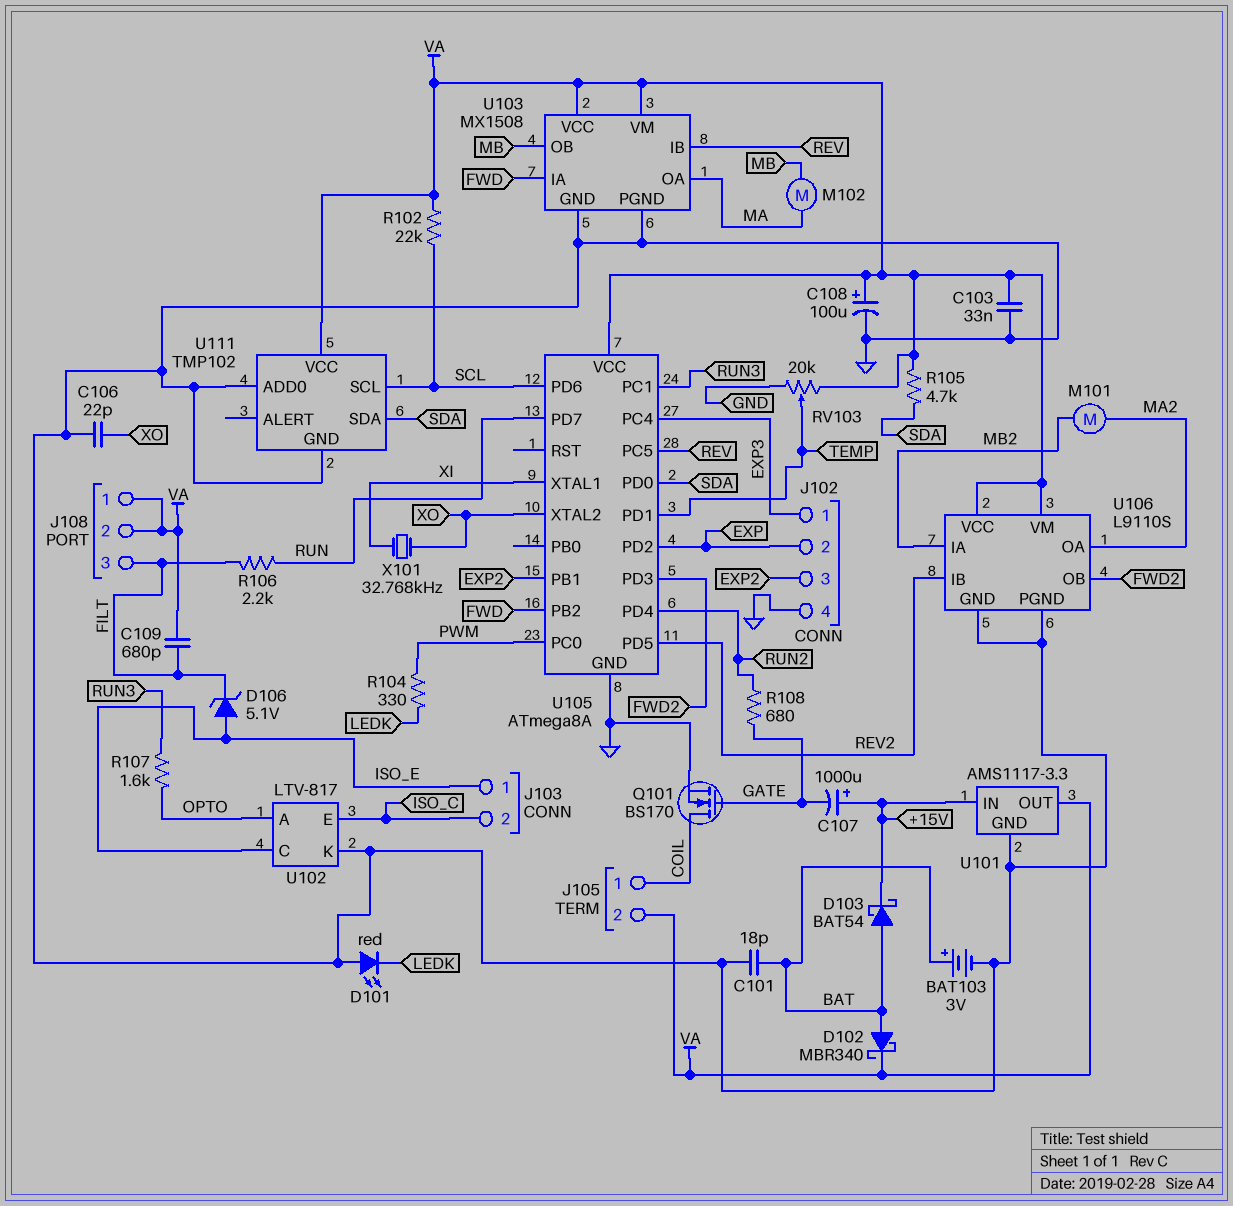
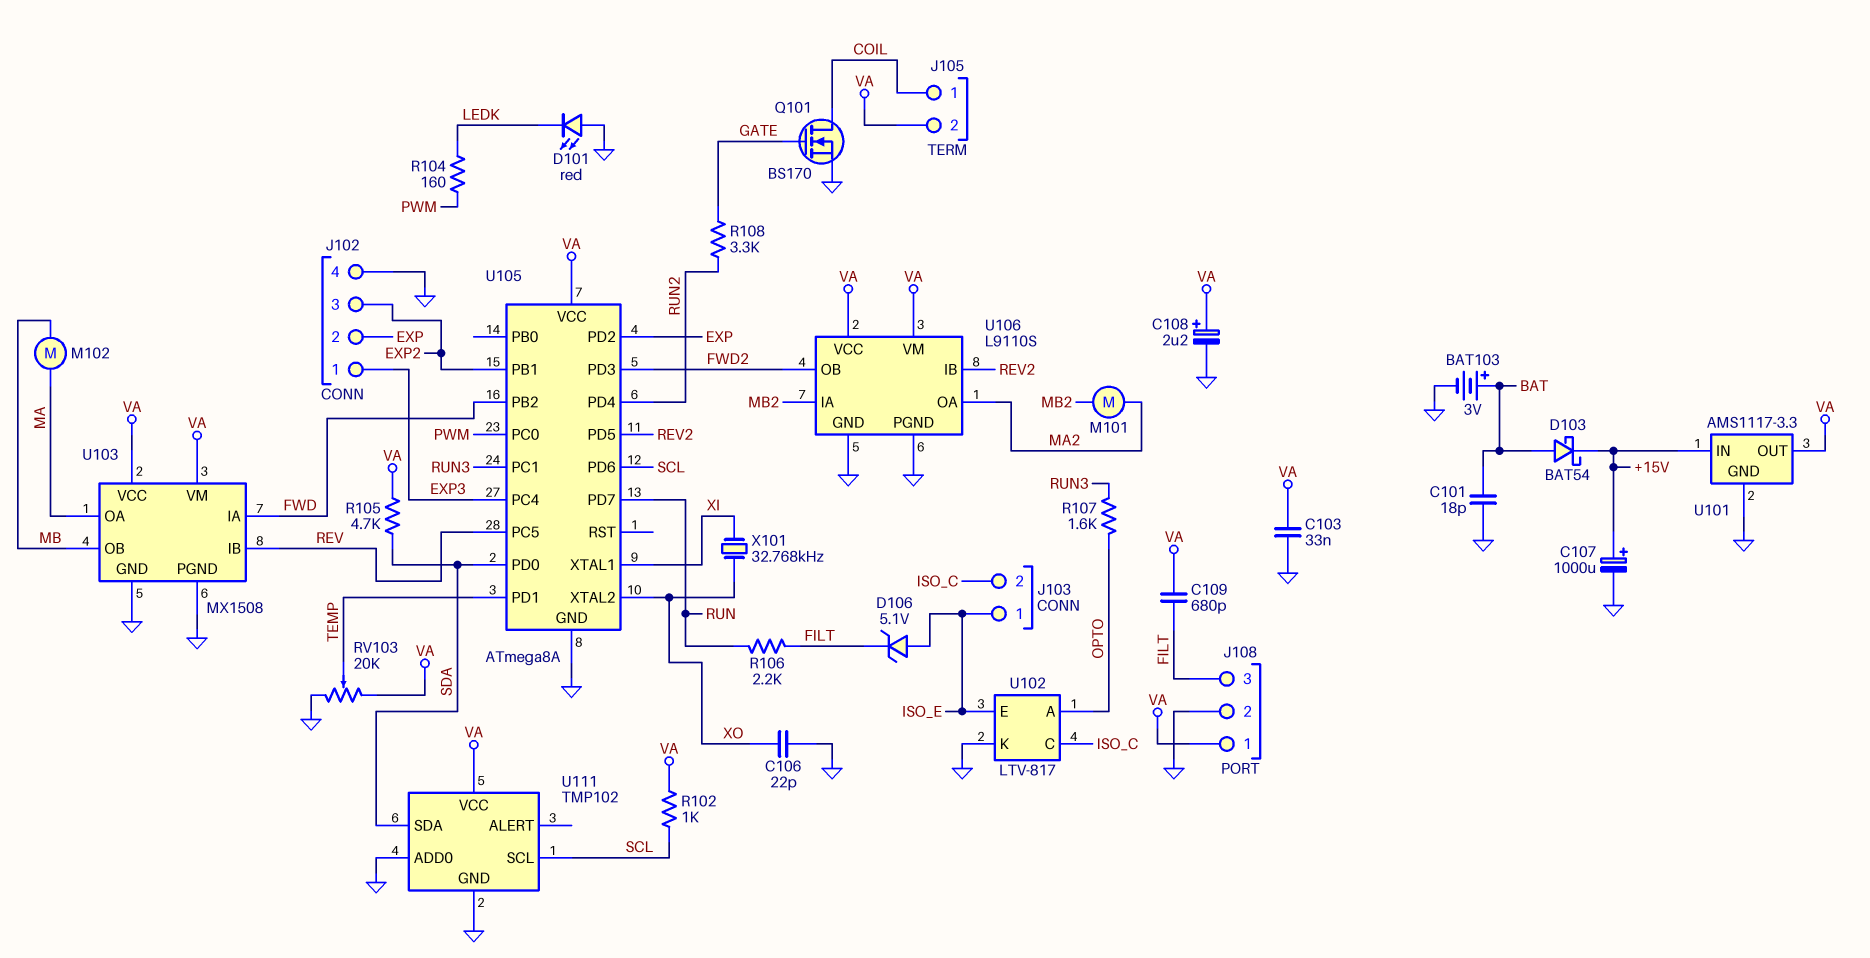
C107: 1000uF (plus +15V, minus GATE) -> 1000uF (plus +15V, minus GND)
C108: 100uF (plus VA, minus GND) -> 2.2uF (plus VA, minus GND)
D102: schottky MBR340 (A BAT, K VA) -> none
J108 pin 2: VA -> GND
R102: 22k (SCL, VA) -> 1k (SCL, VA)
R104: 330 (LEDK, PWM) -> 160 (LEDK, PWM)
R108: 680 (GATE, RUN2) -> 3.3k (GATE, RUN2)
U102 pin C: ISO_E -> ISO_C
U102 pin E: ISO_C -> ISO_E

